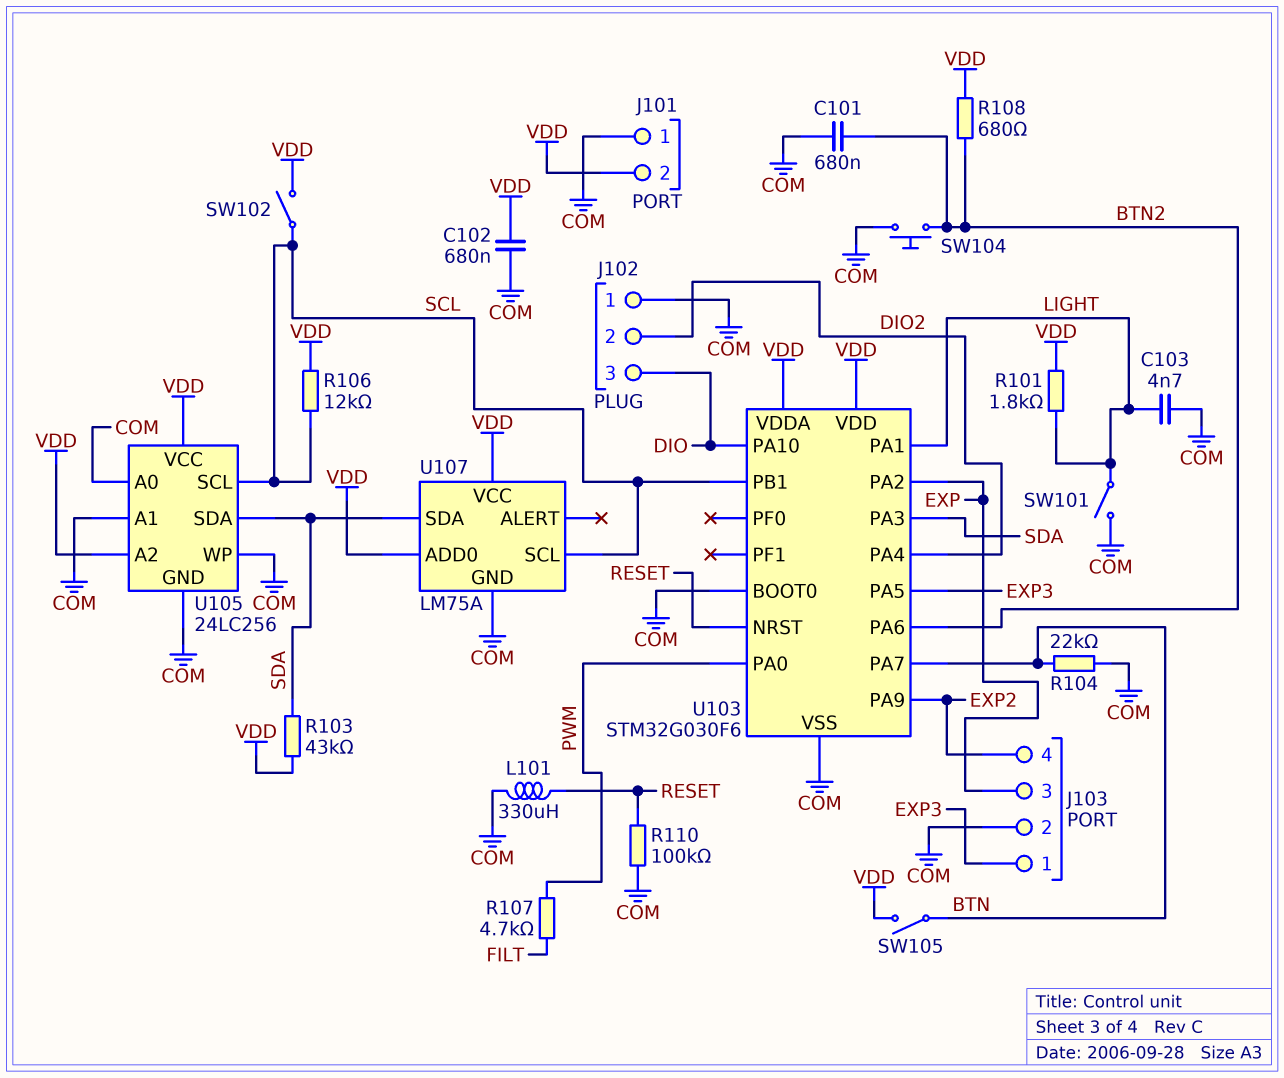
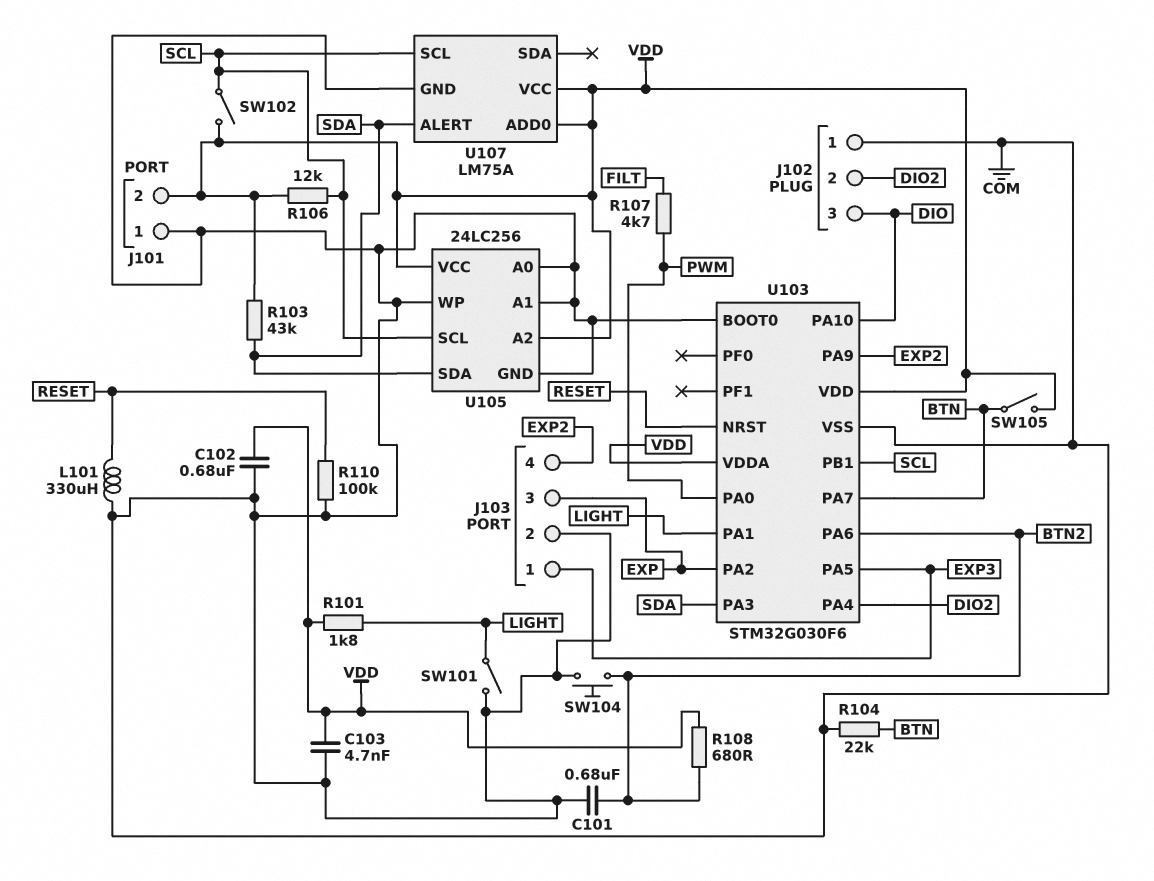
C103: 4.7nF (COM, LIGHT) -> 4.7nF (COM, VDD)
U107 pin ALERT: none -> SDA
U107 pin SDA: SDA -> none

